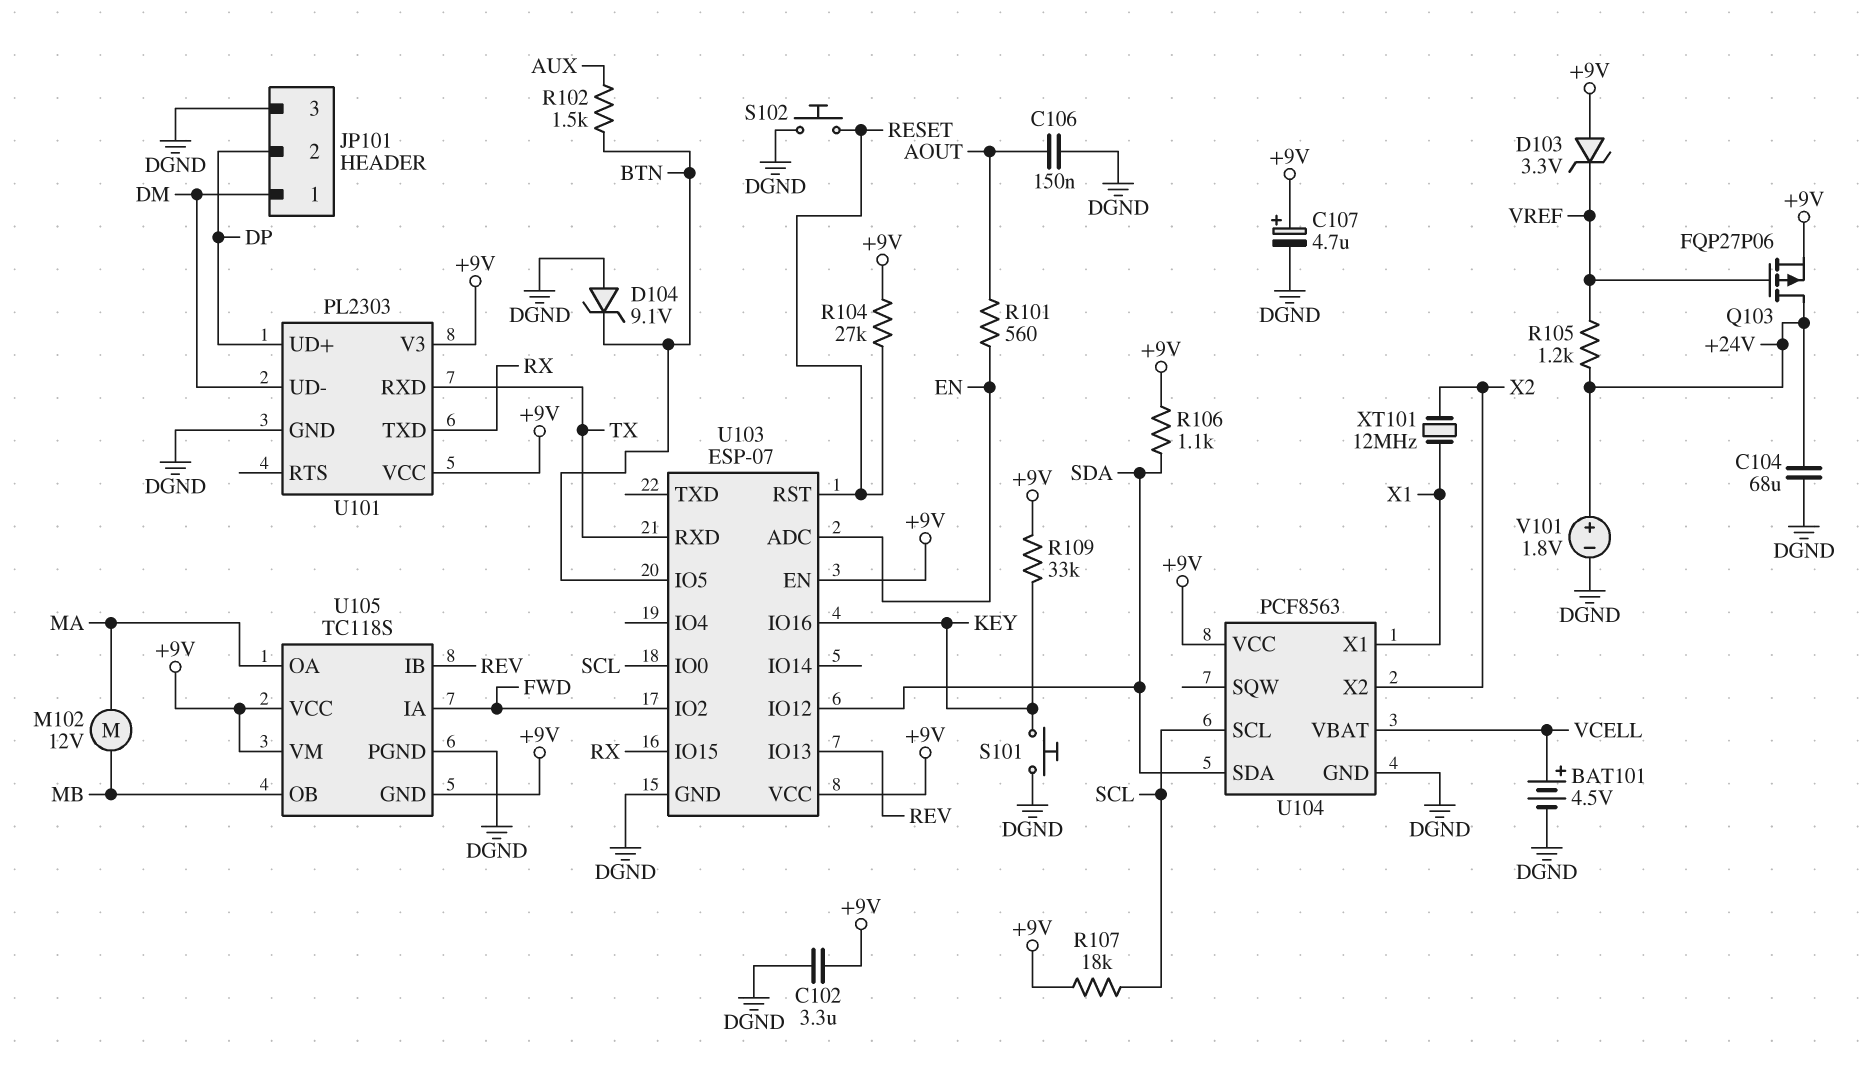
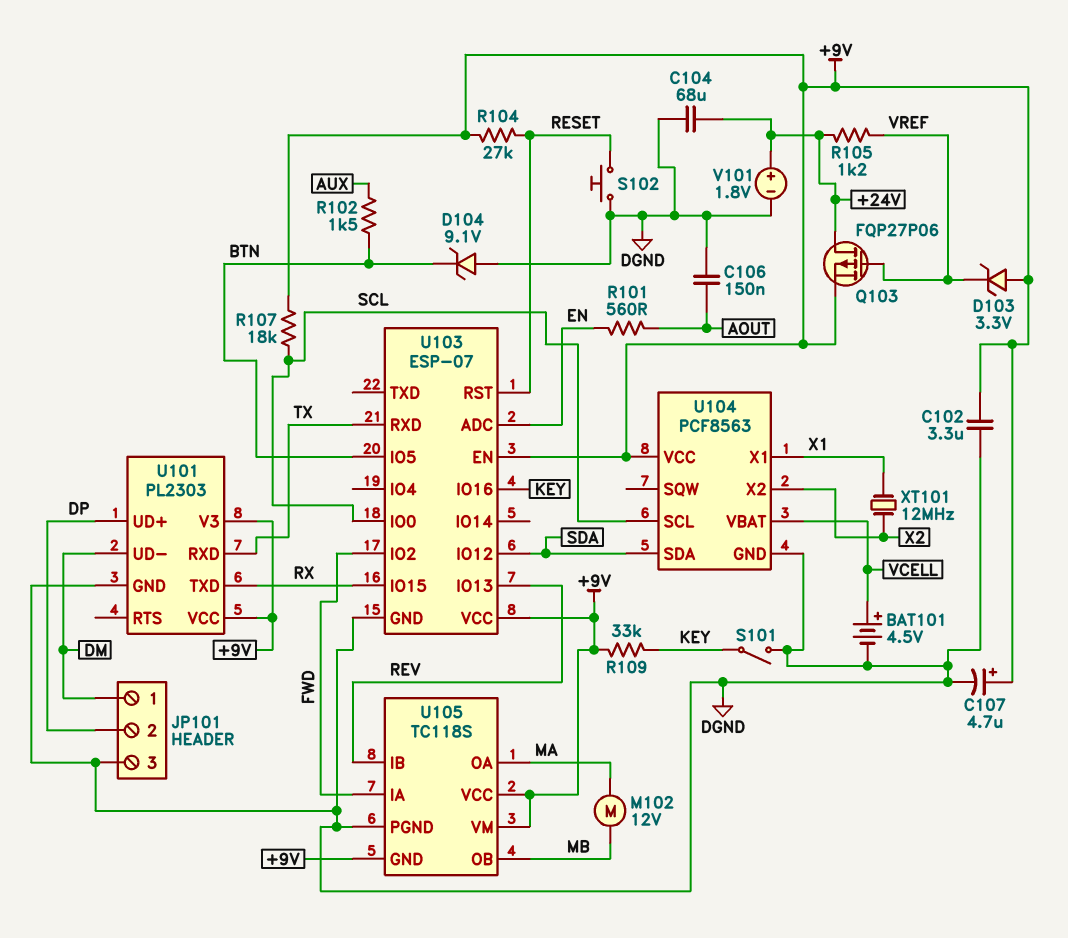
R106: 1.1k (+9V, SDA) -> none
S101: button (DGND, KEY) -> switch (DGND, KEY)

